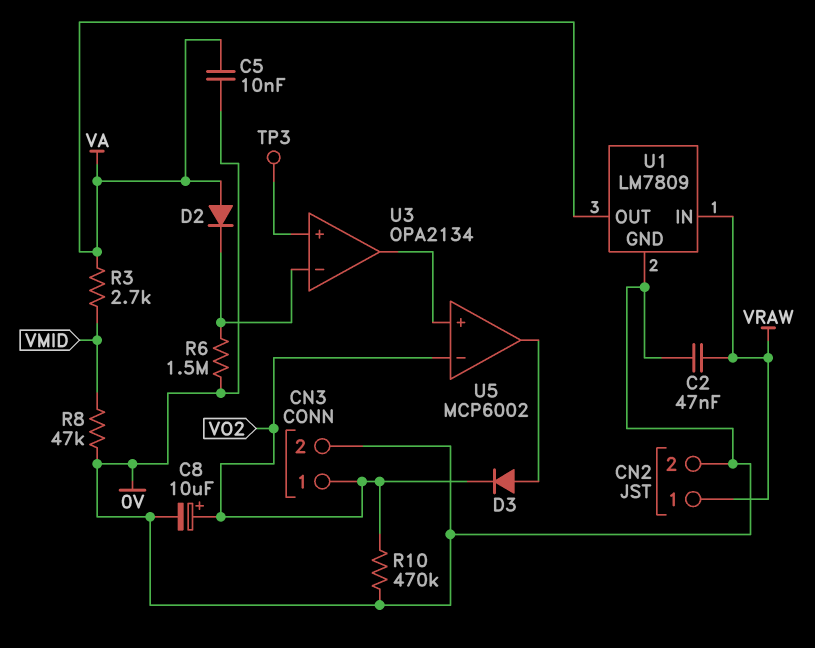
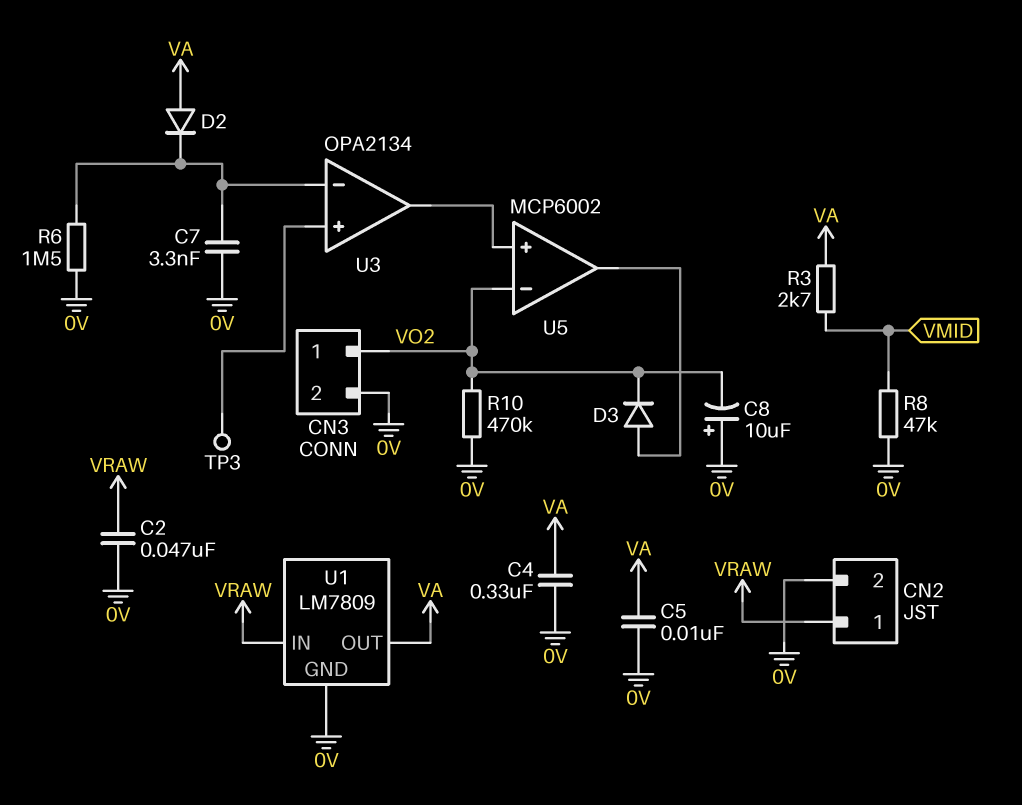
C4: none -> 330nF (0V, VA)
C7: none -> 3.3nF (0V, U3/in-)
C8: 10uF (plus VO2, minus 0V) -> 10uF (plus 0V, minus VO2)

